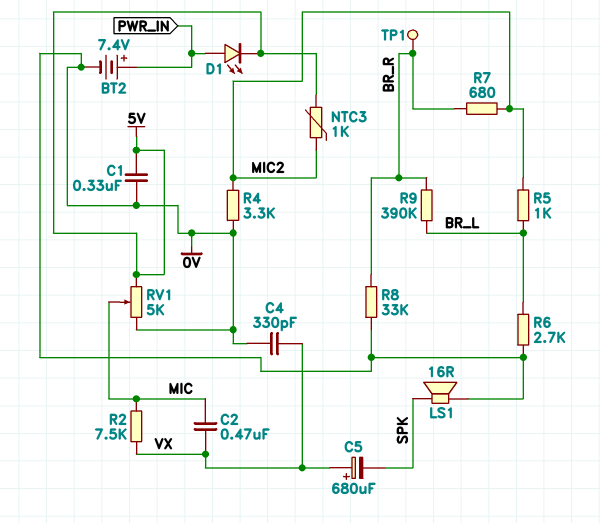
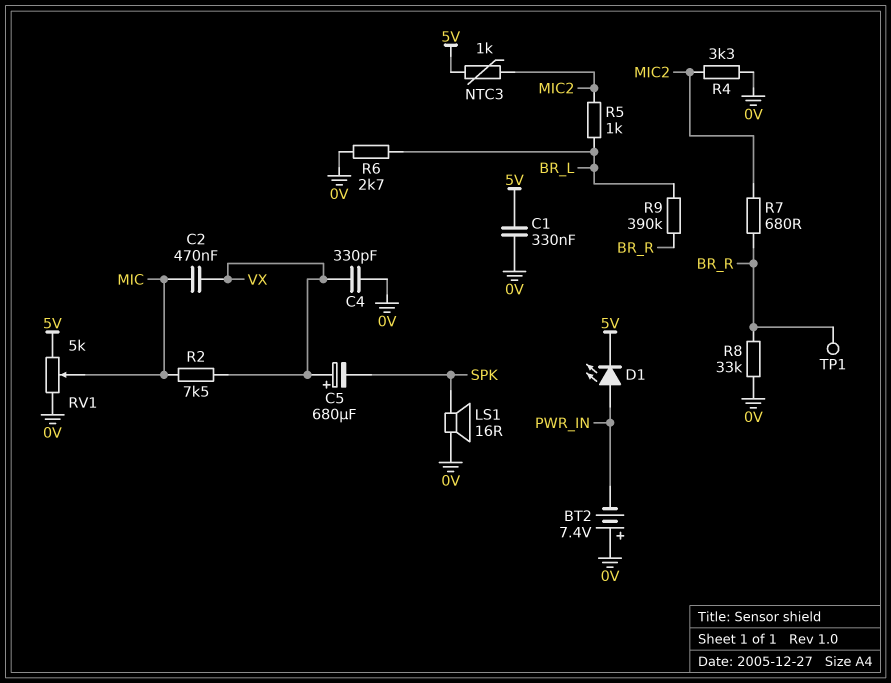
BT2: 7.4V (plus PWR_IN, minus 0V) -> 7.4V (plus 0V, minus PWR_IN)

